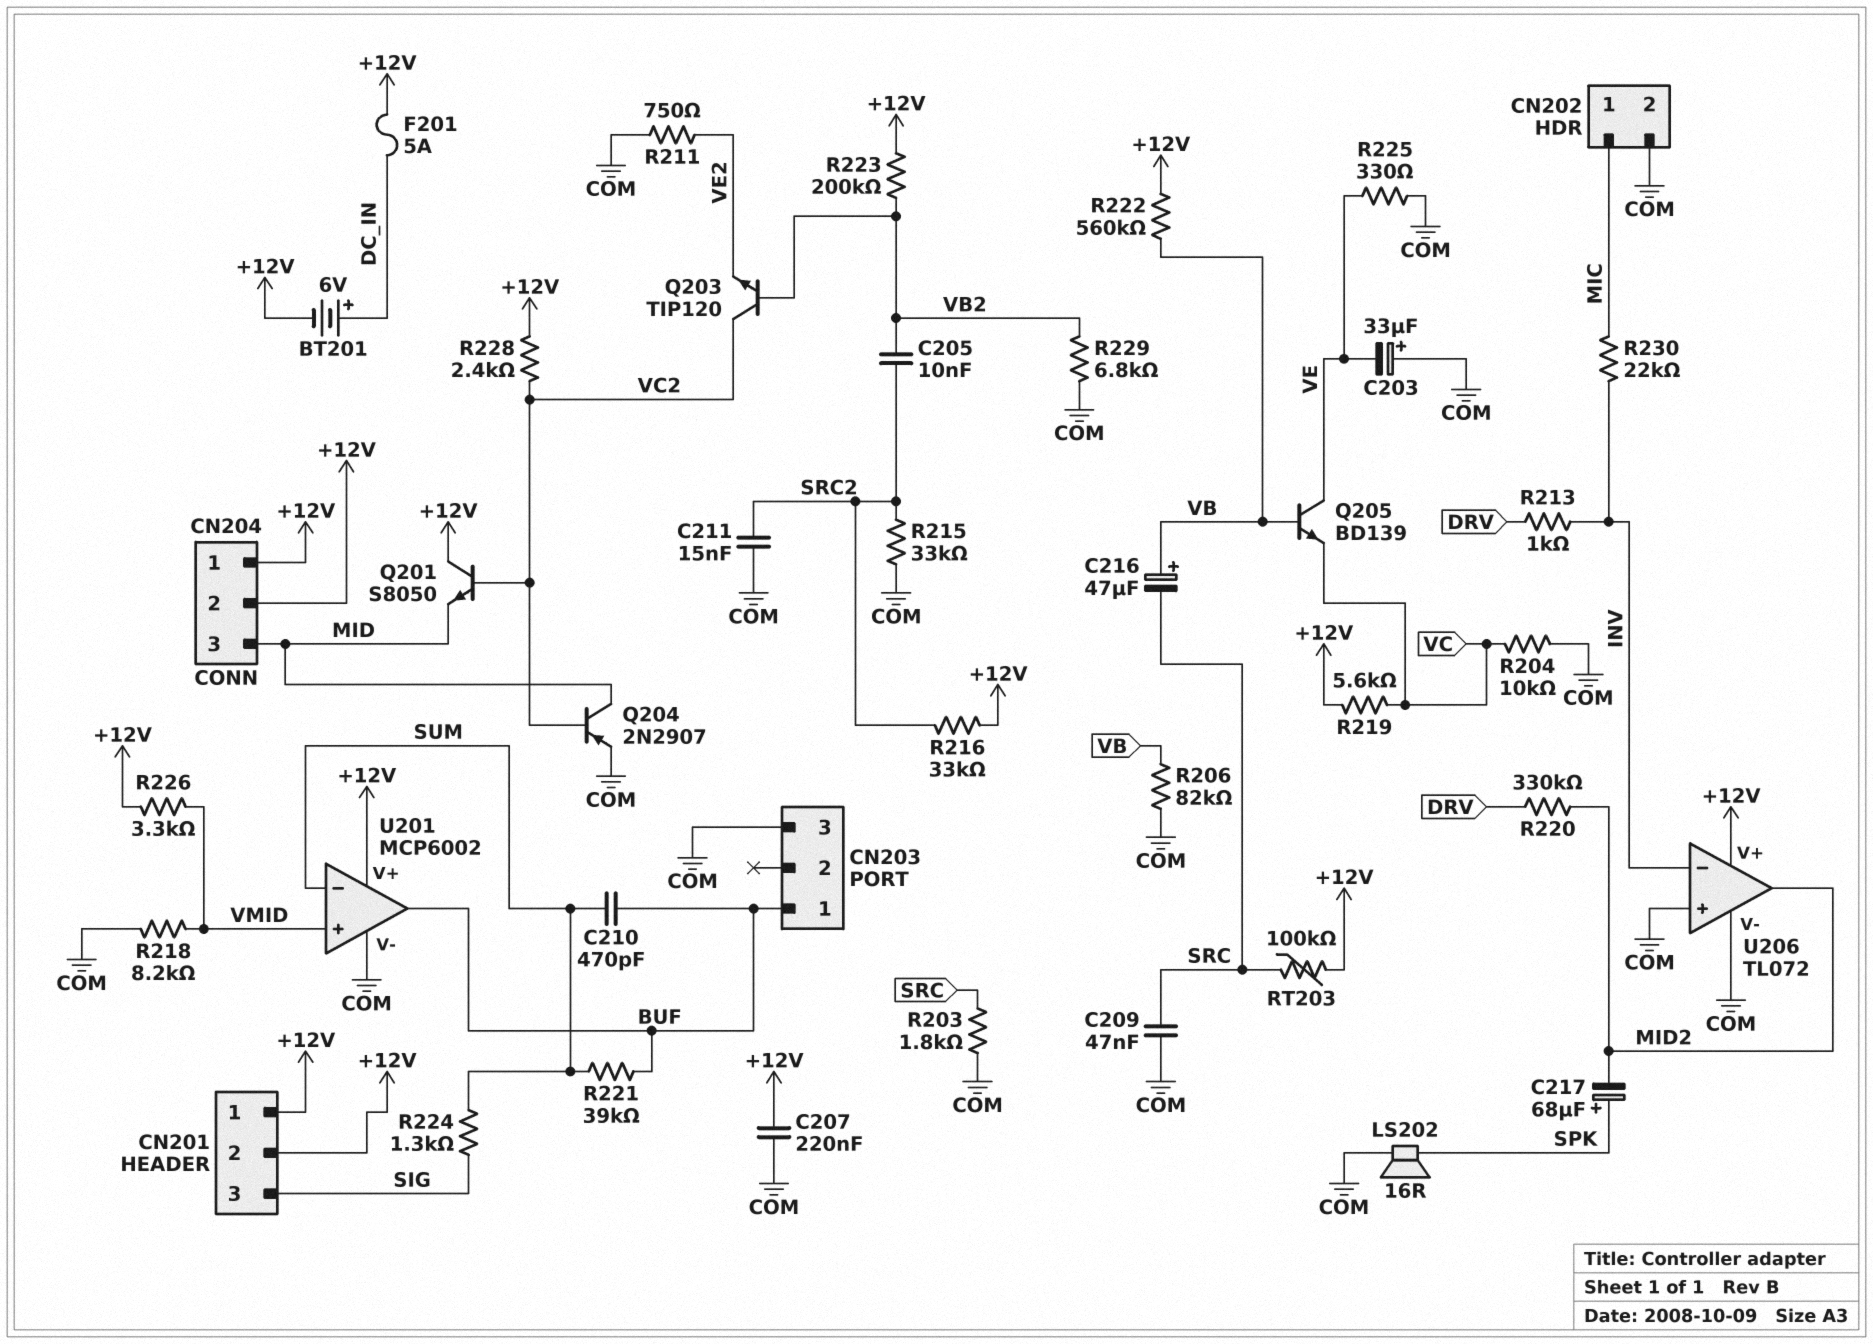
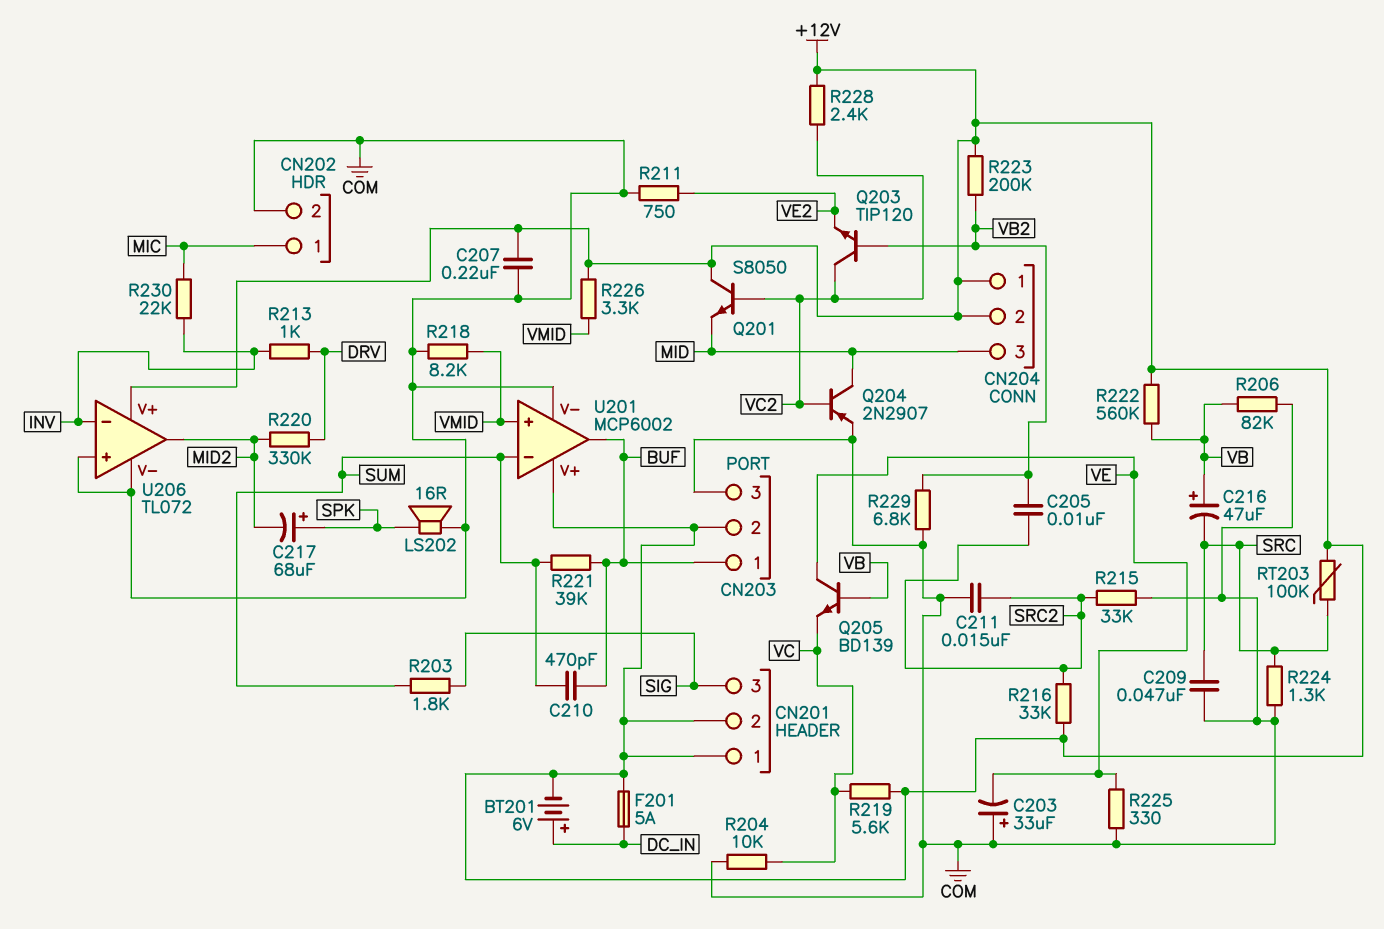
CN203 pin 2: none -> +12V
R203: 1.8k (COM, SRC) -> 1.8k (SIG, SUM)
R224: 1.3k (SIG, SUM) -> 1.3k (COM, SRC)

